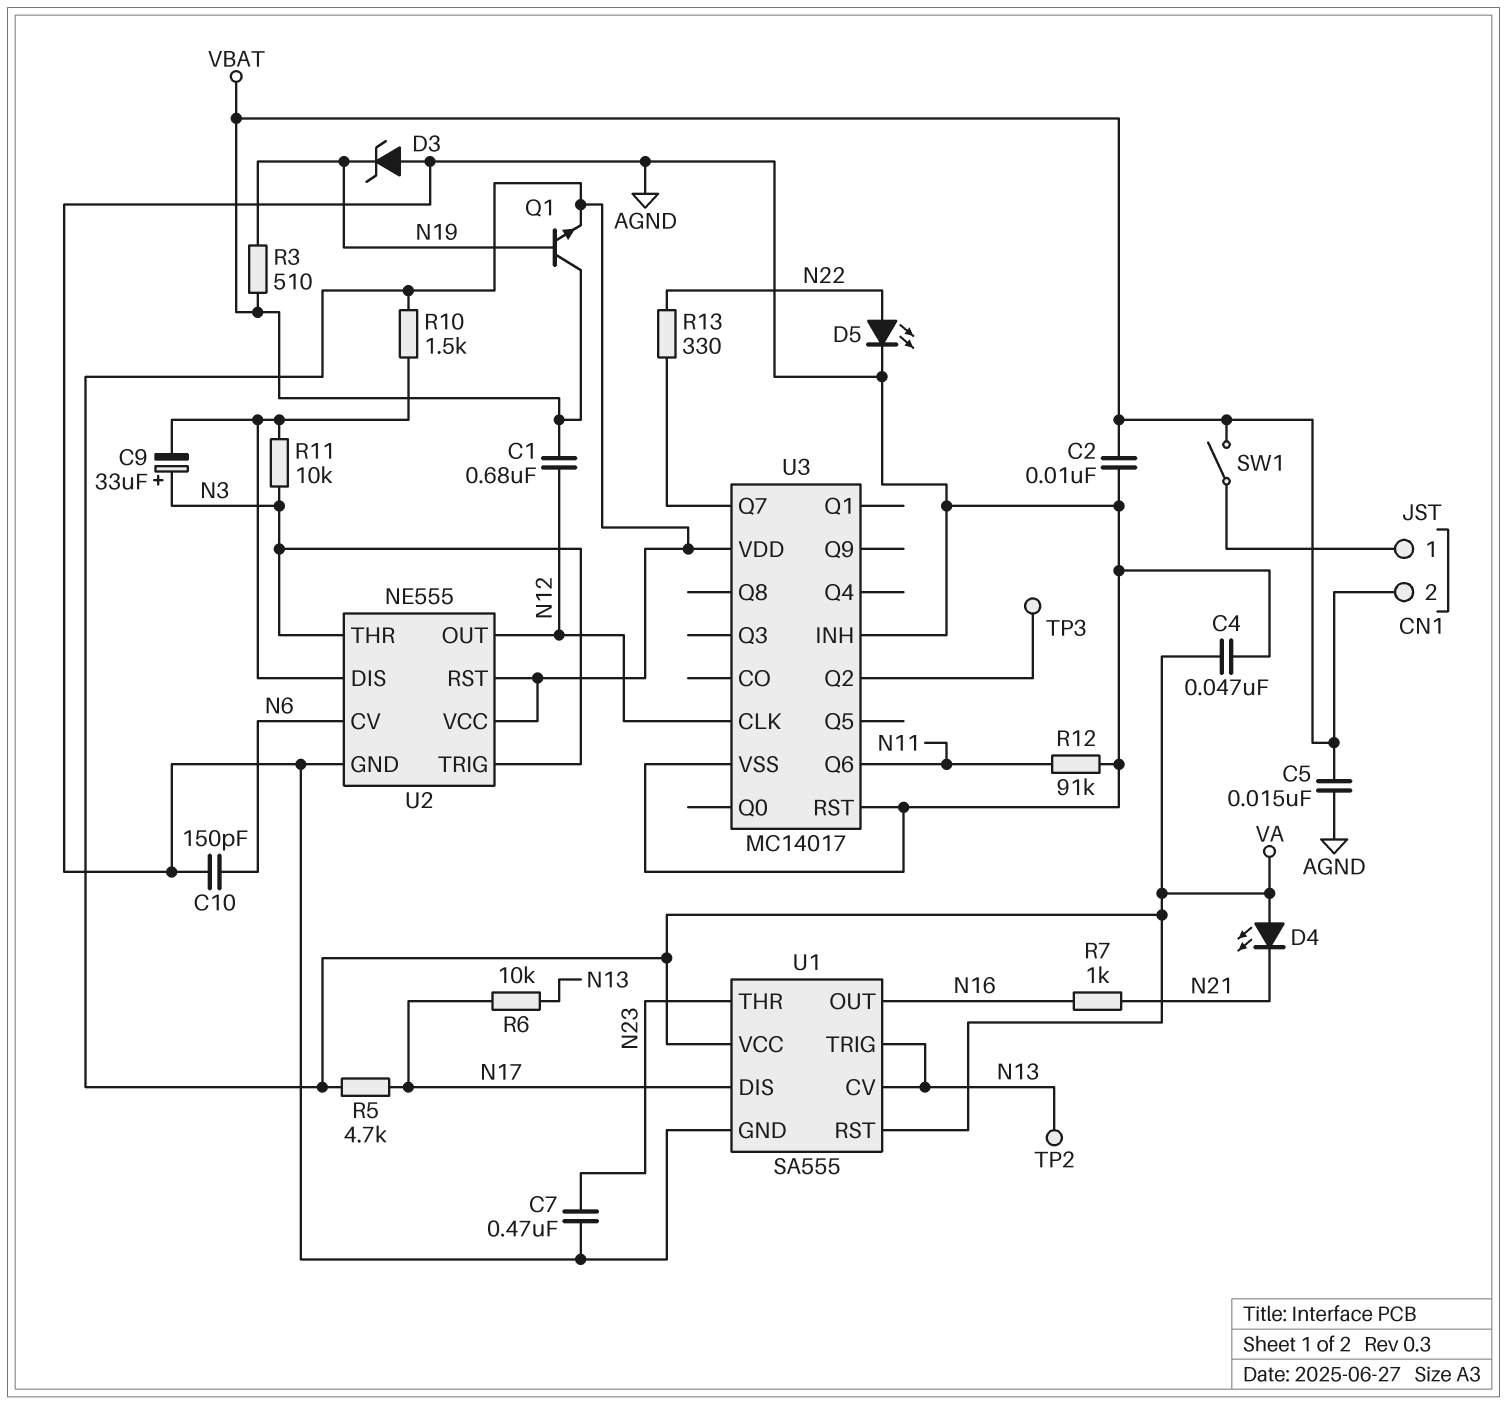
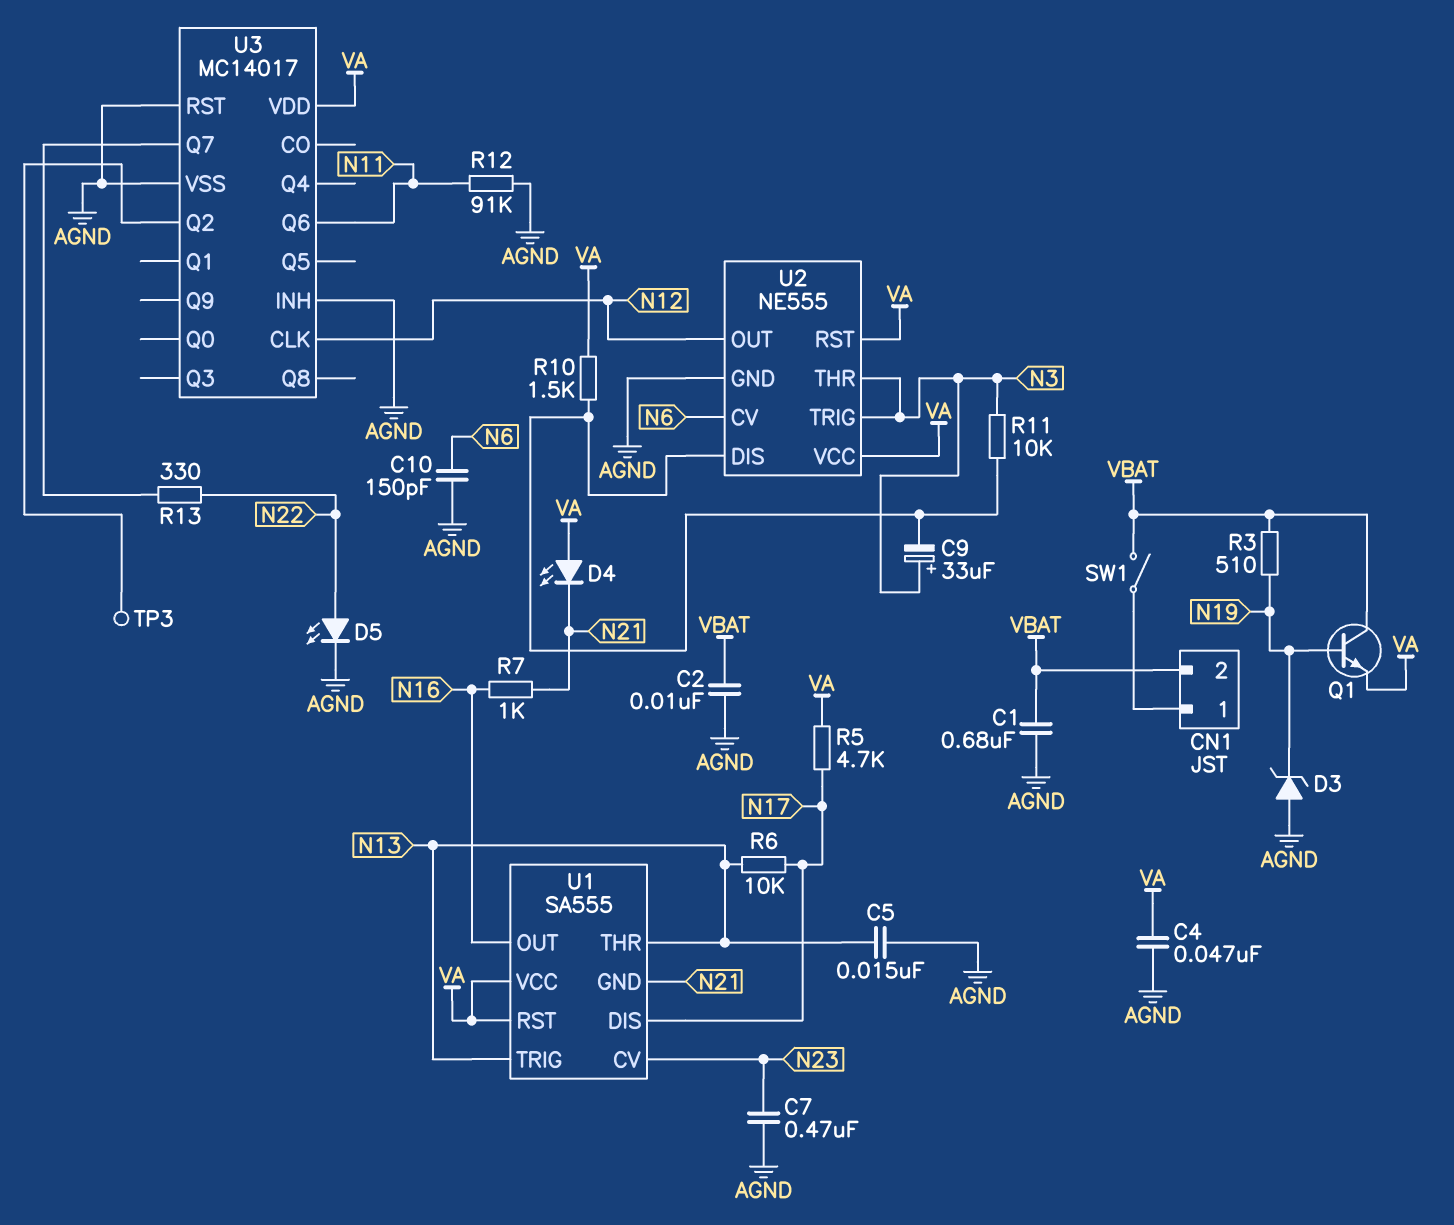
C1: 680nF (N12, VBAT) -> 680nF (AGND, VBAT)
C5: 15nF (AGND, VBAT) -> 15nF (AGND, N13)
TP2: test point (N13) -> none
U1 pin CV: N13 -> N23
U1 pin GND: AGND -> N21
U1 pin THR: N23 -> N13

